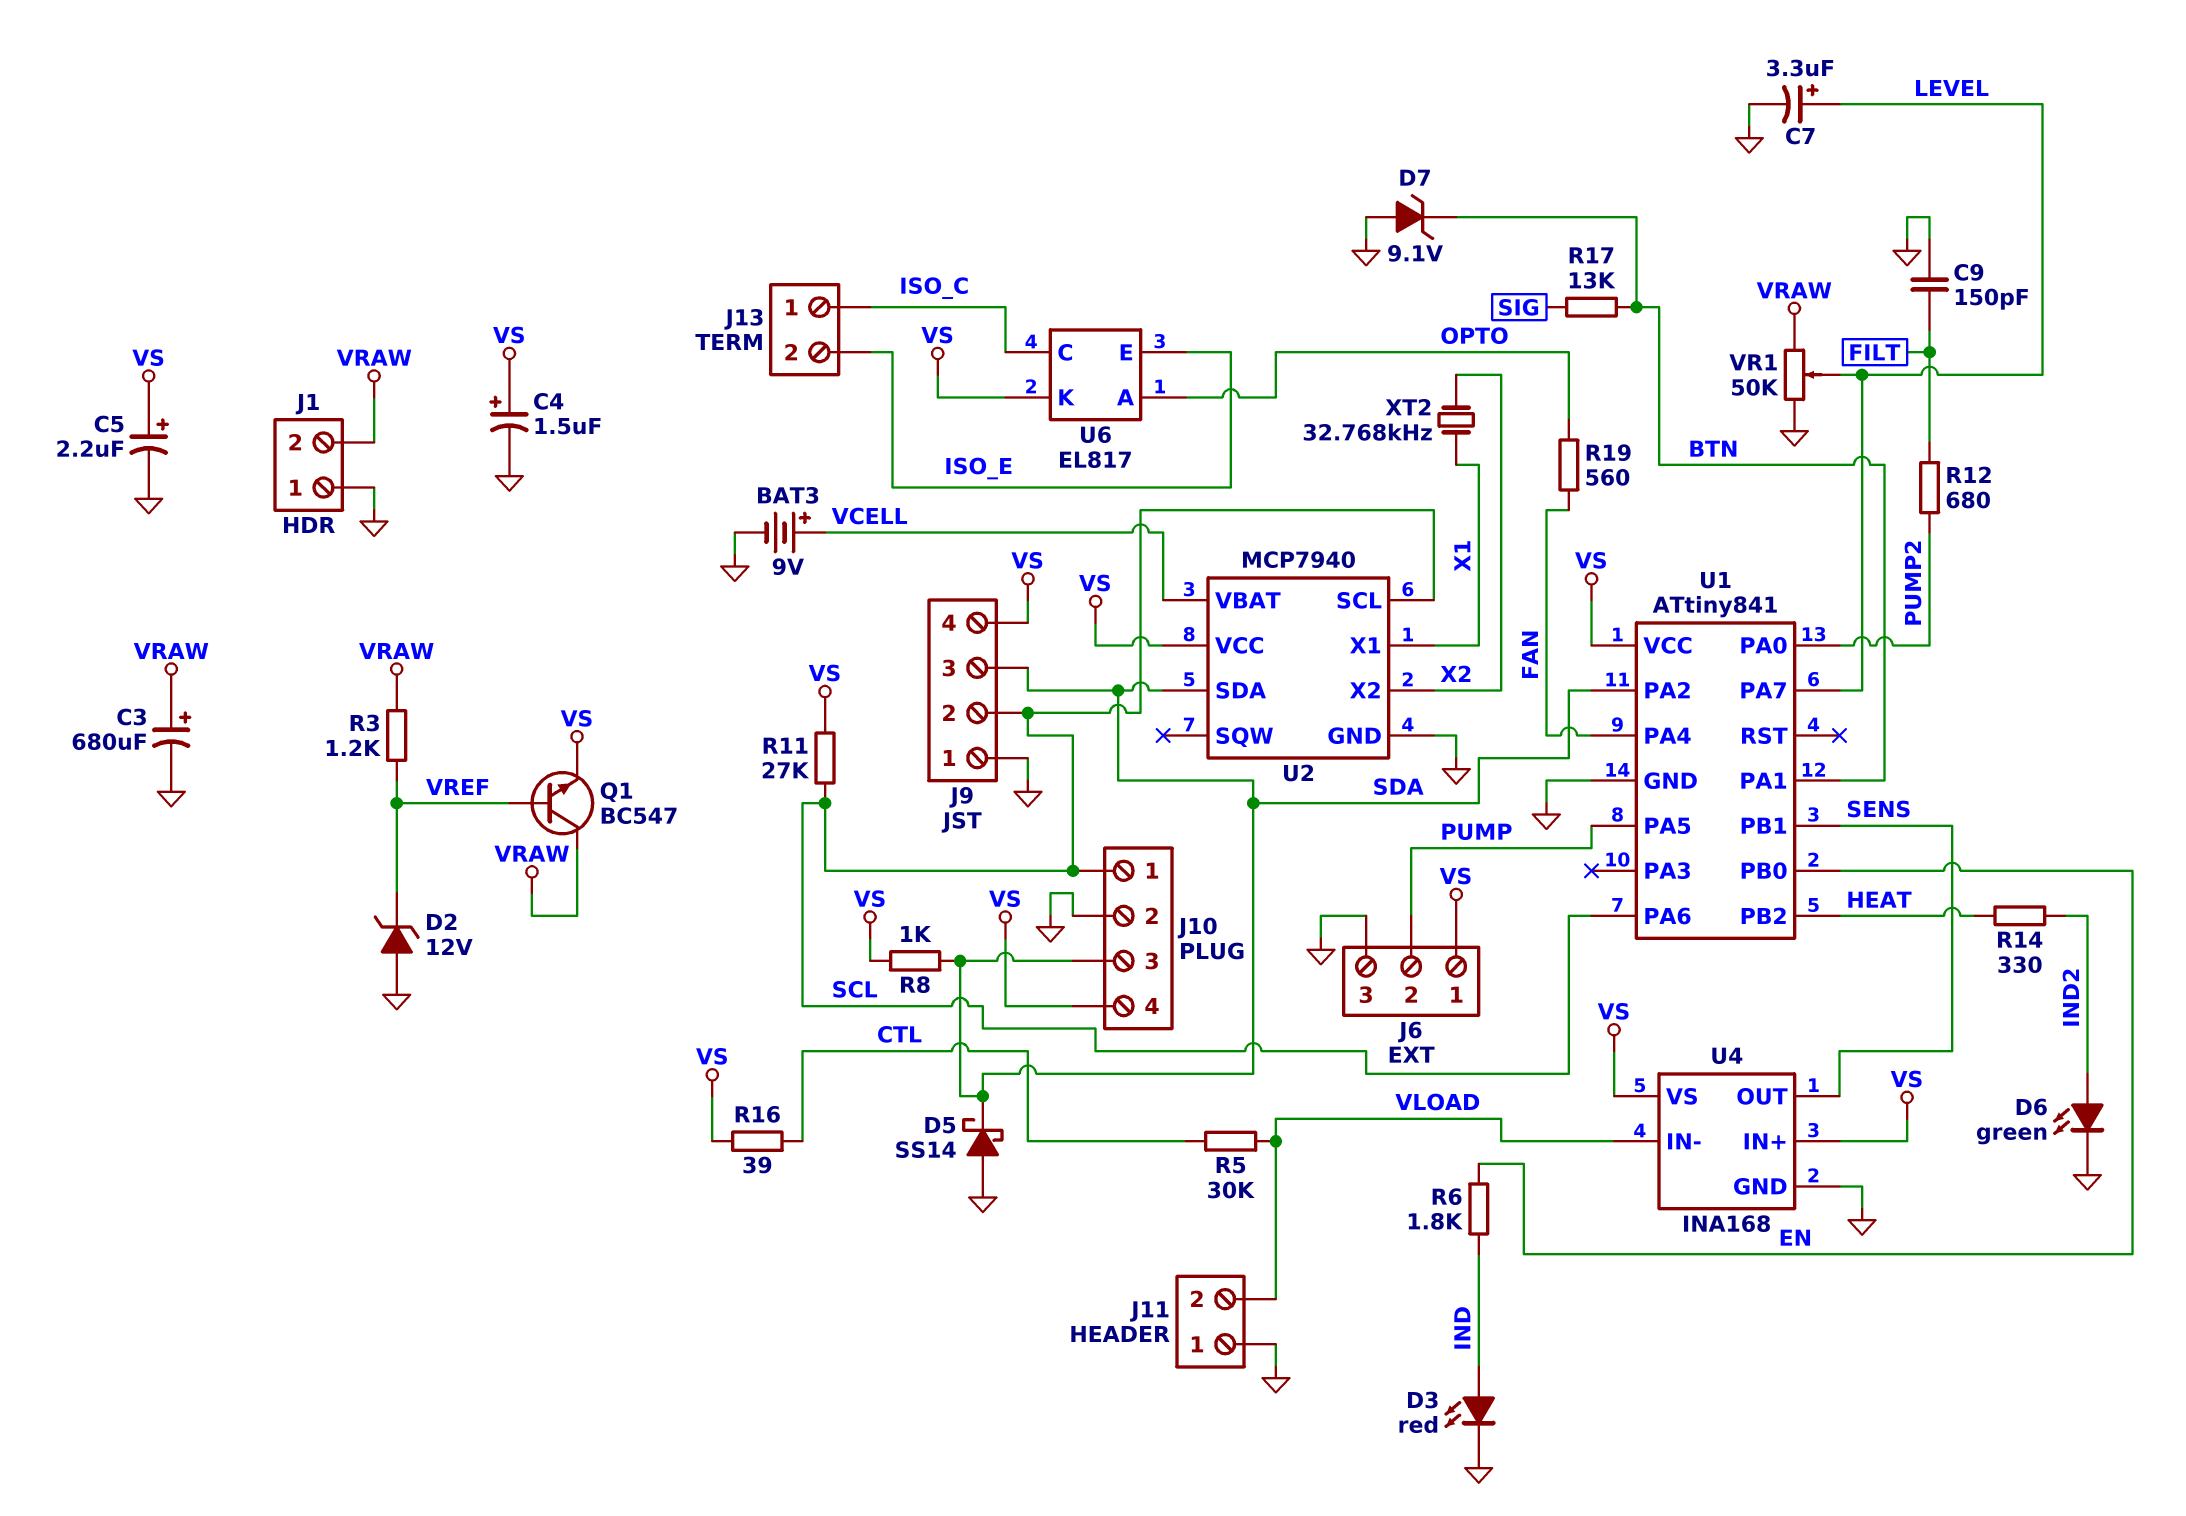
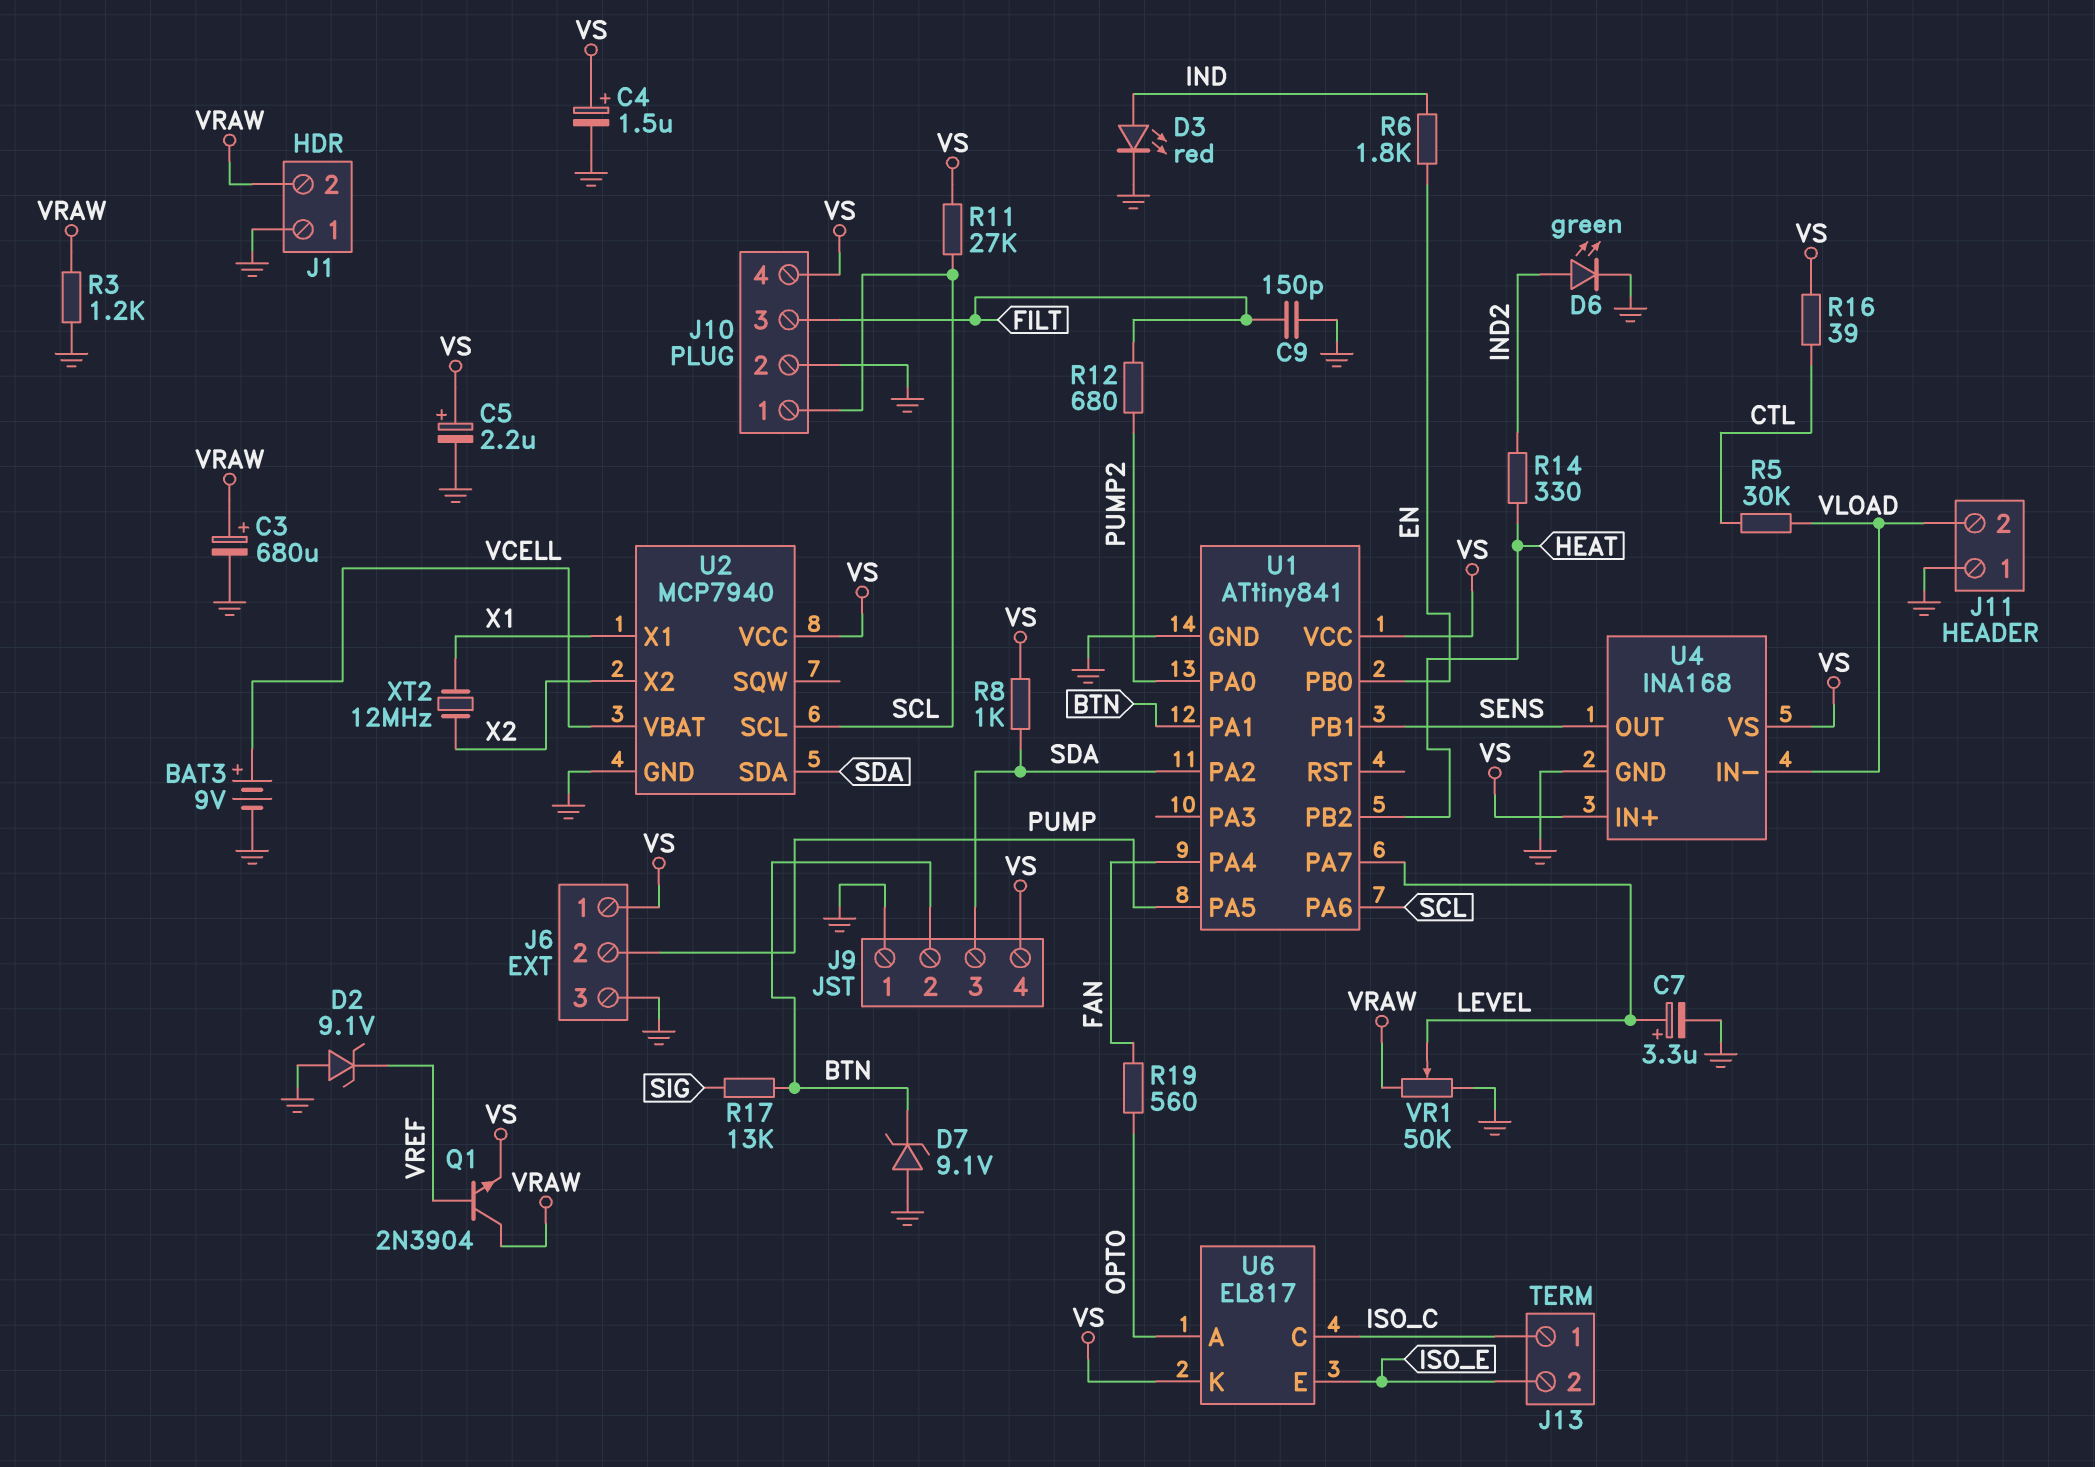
D2: zener 12V (A GND, K VREF) -> zener 9.1V (A GND, K VREF)
D5: schottky SS14 (A GND, K SDA) -> none
J9 pin 2: SCL -> BTN
J10 pin 3: SDA -> FILT
Q1: NPN BC547 (B VREF, C VRAW, E VS) -> NPN 2N3904 (B VREF, C VRAW, E VS)
R3: 1.2k (VRAW, VREF) -> 1.2k (GND, VRAW)
XT2: 32.768kHz (X1, X2) -> 12MHz (X1, X2)

